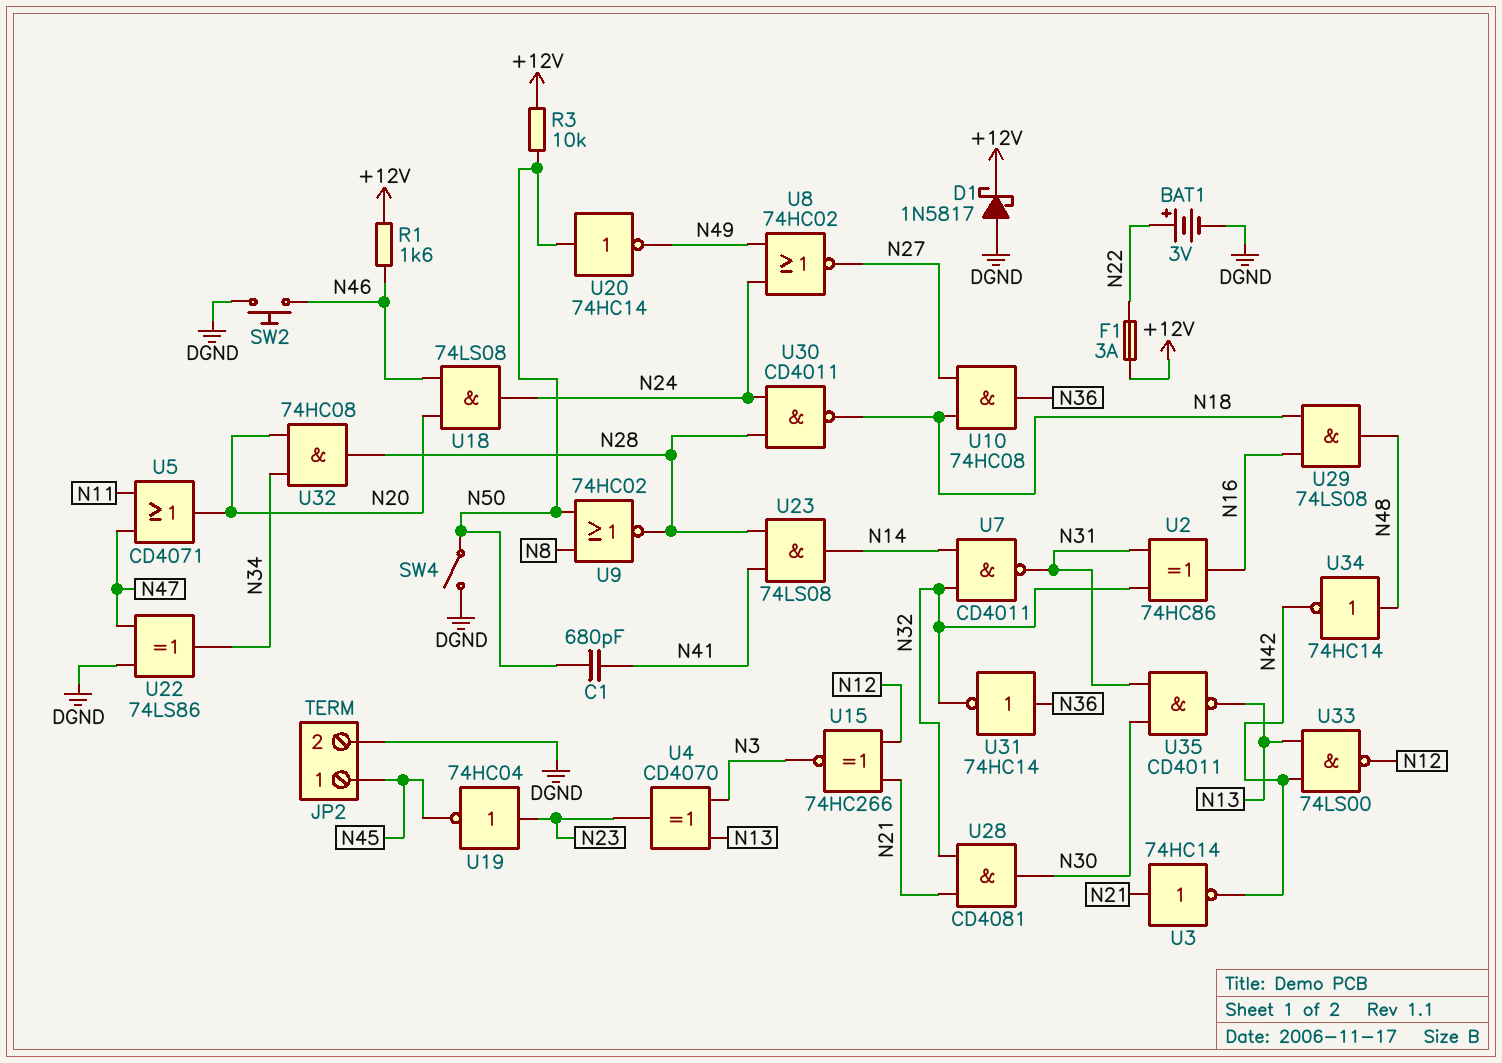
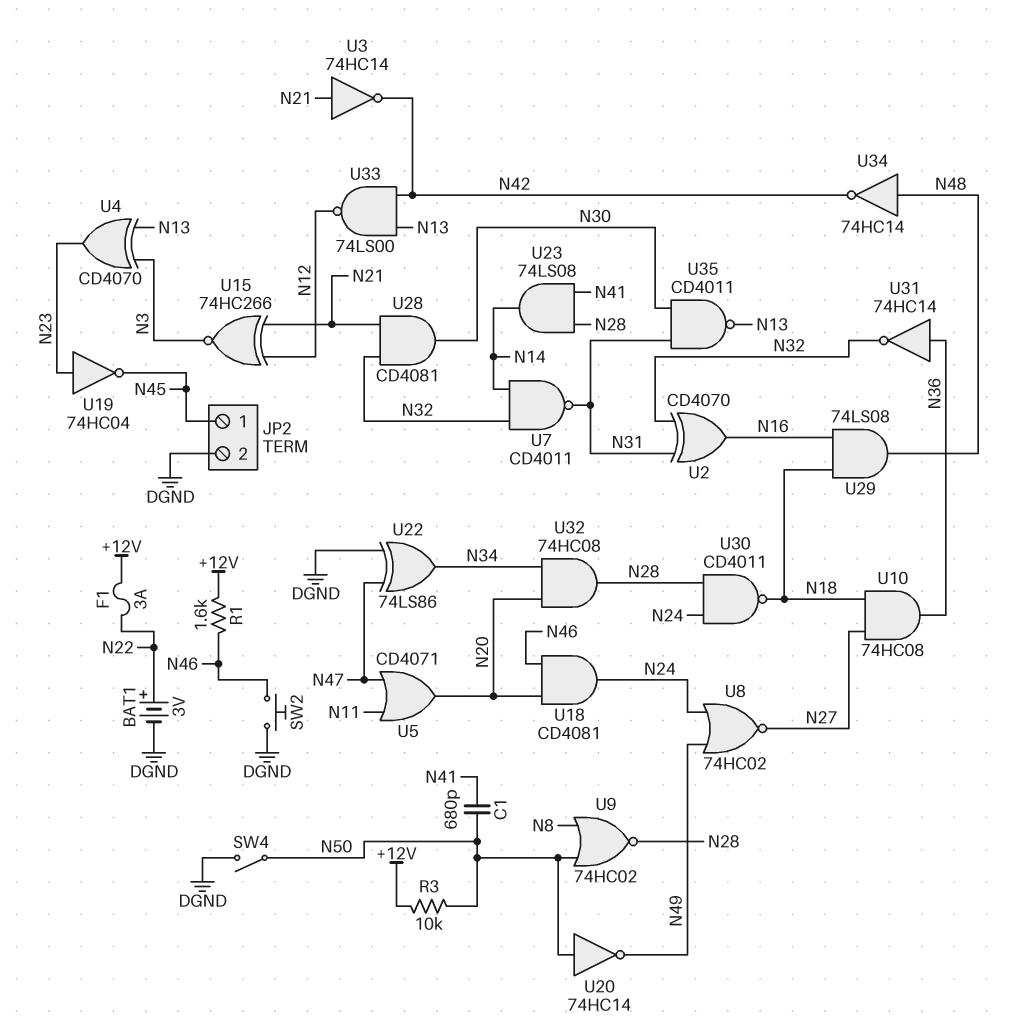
D1: schottky 1N5817 (A DGND, K +12V) -> none
U2: XOR 74HC86 (in N31, in N32, out N16) -> XOR CD4070 (in N31, in N32, out N16)
U18: AND 74LS08 (in N20, in N46, out N24) -> AND CD4081 (in N20, in N46, out N24)

